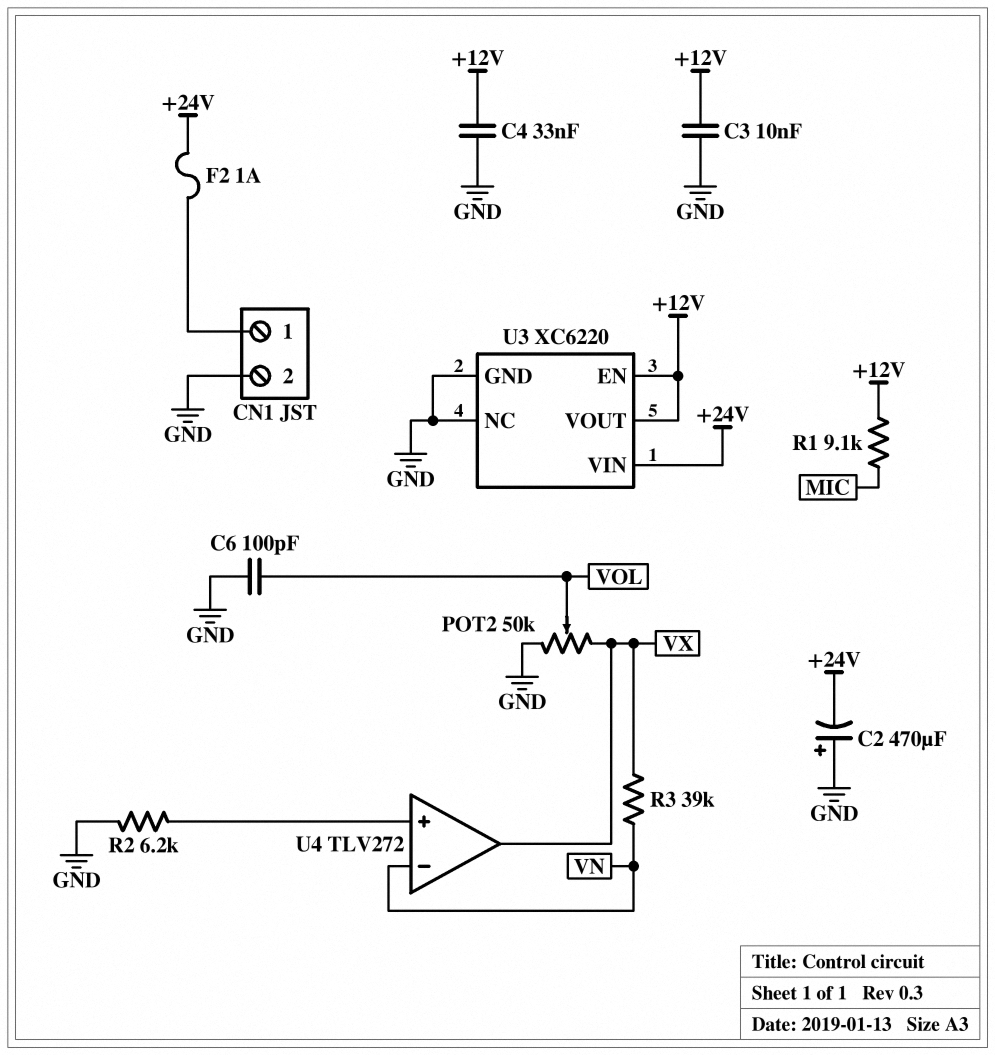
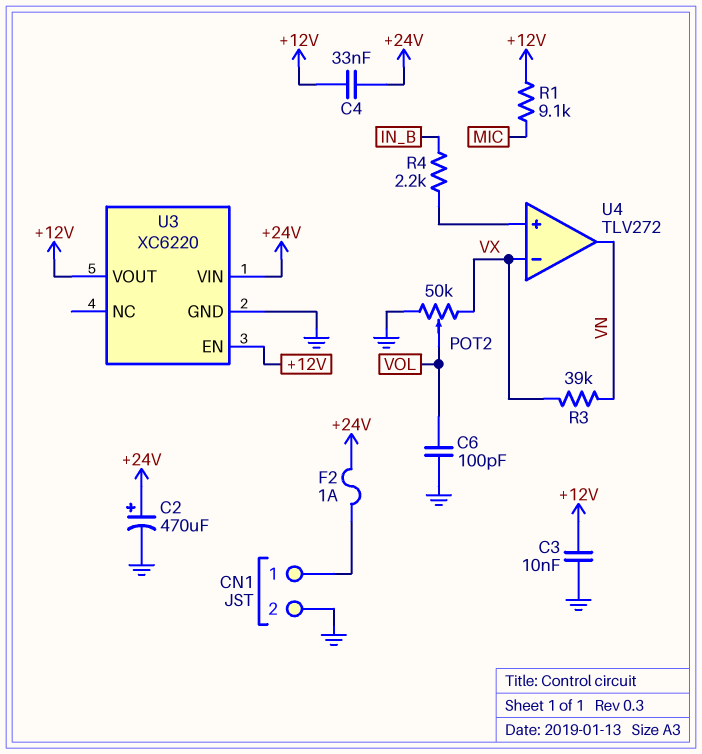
C2: 470uF (plus GND, minus +24V) -> 470uF (plus +24V, minus GND)
C4: 33nF (+12V, GND) -> 33nF (+12V, +24V)
R2: 6.2k (GND, U4/in+) -> none
R4: none -> 2.2k (IN_B, U4/in+)
U3 pin NC: GND -> none
U4 pin in-: VN -> VX
U4 pin out: VX -> VN

